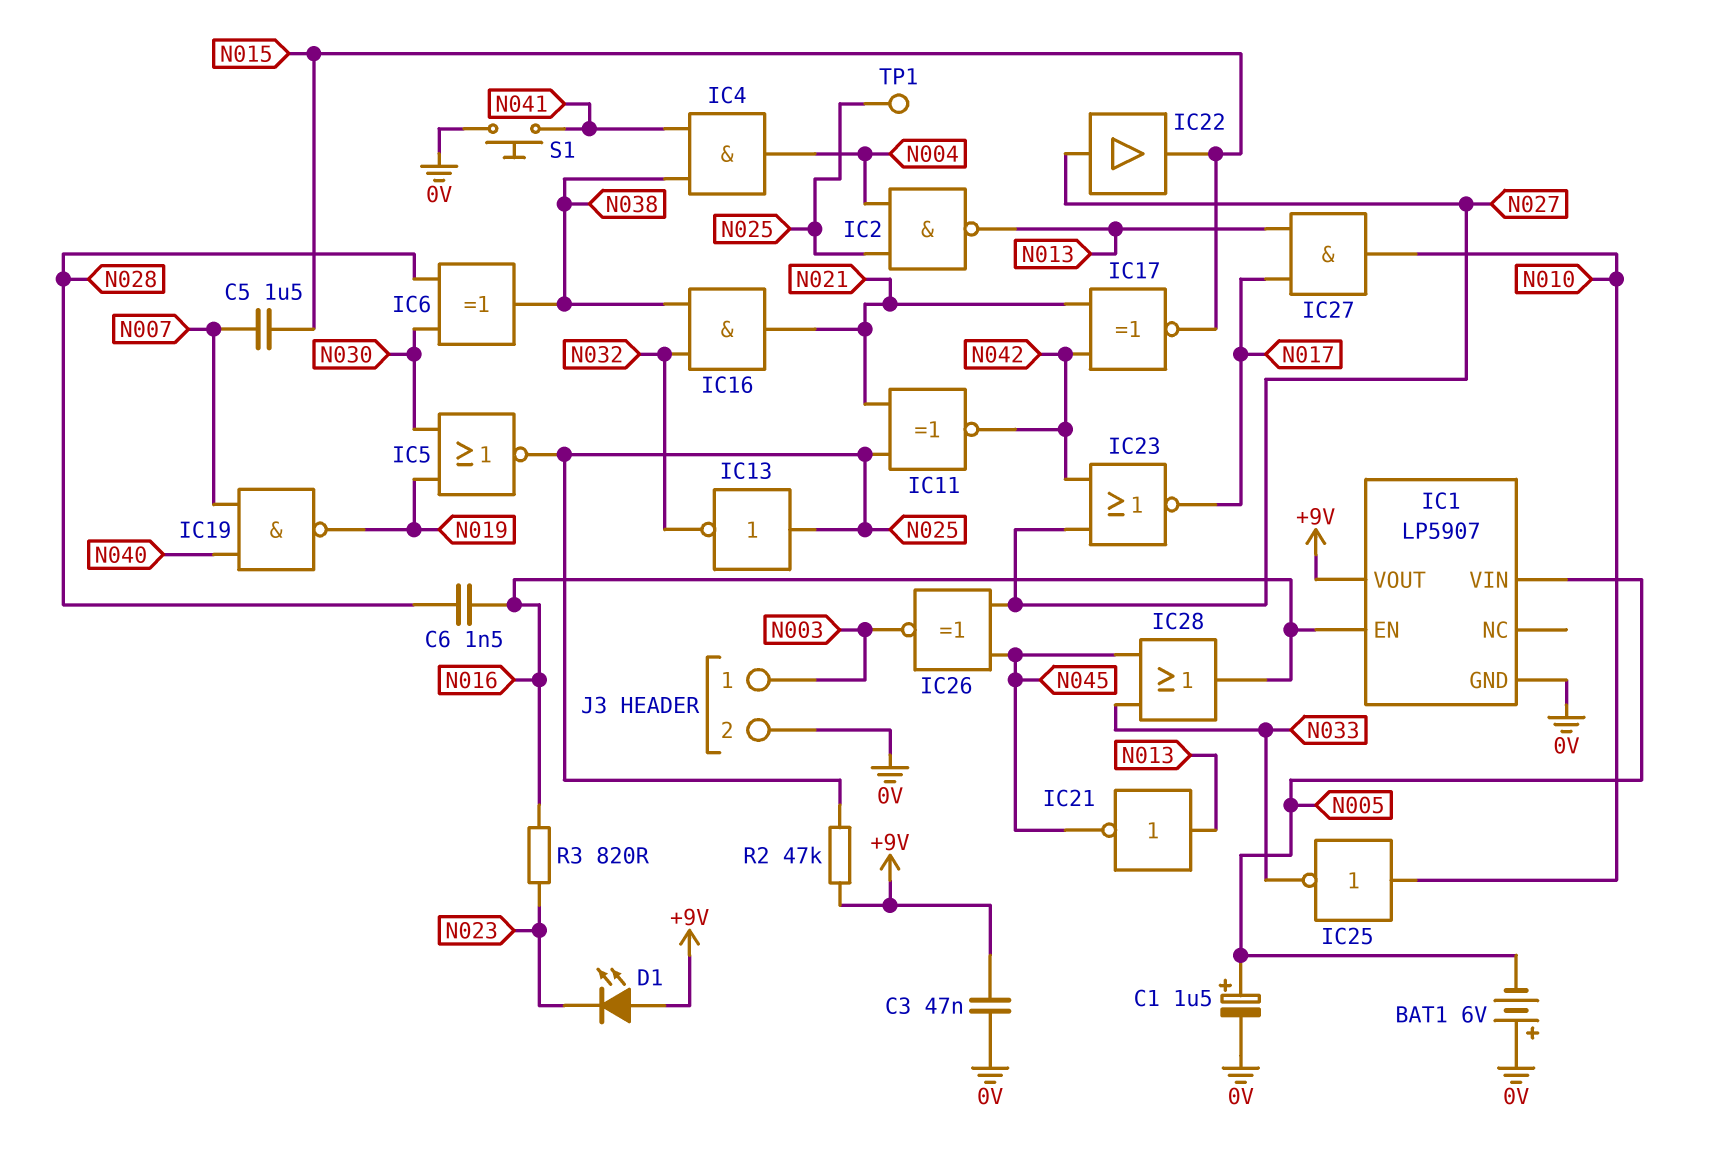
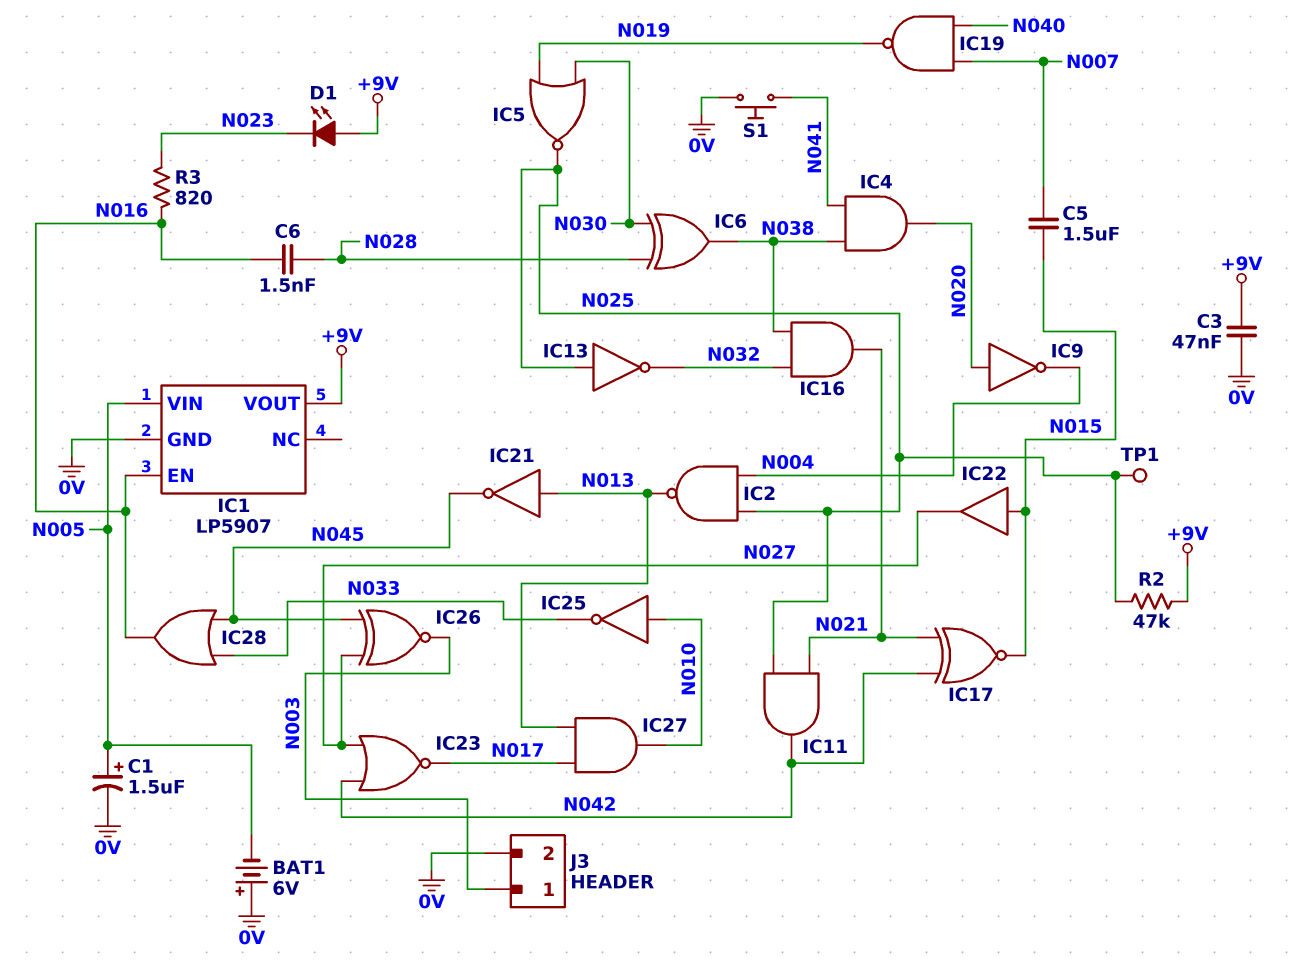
IC4: AND (in N038, in N041, out N004) -> AND (in N038, in N041, out N020)
IC9: none -> NOT (in N020, out N004)
IC11: XNOR (in N021, in N025, out N042) -> AND (in N021, in N025, out N042)
IC22: buffer (in N027, out N015) -> buffer (in N015, out N027)

